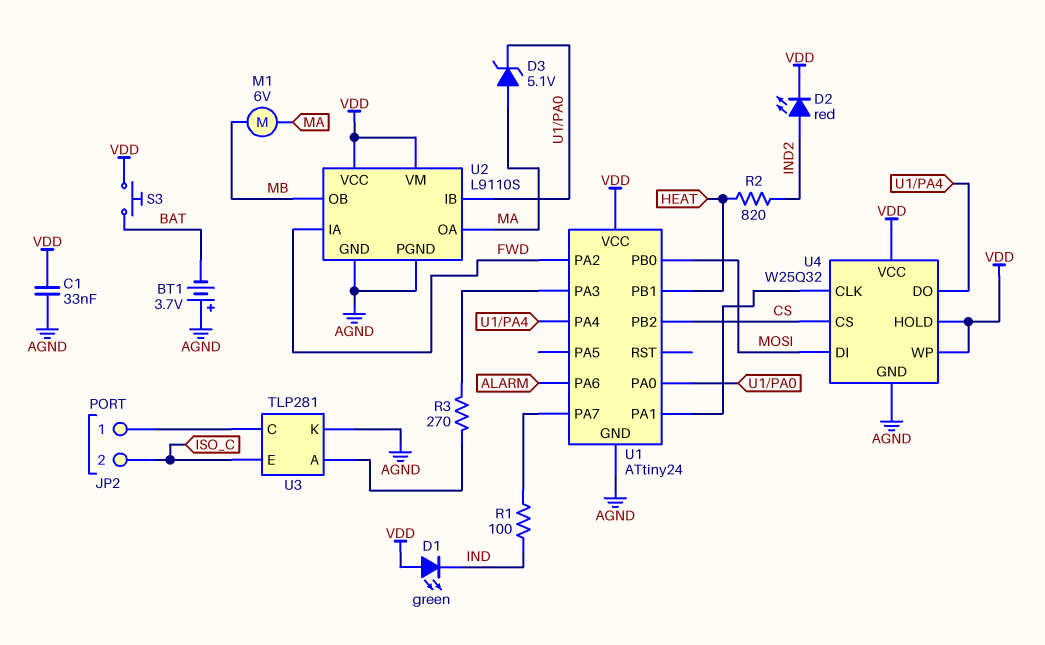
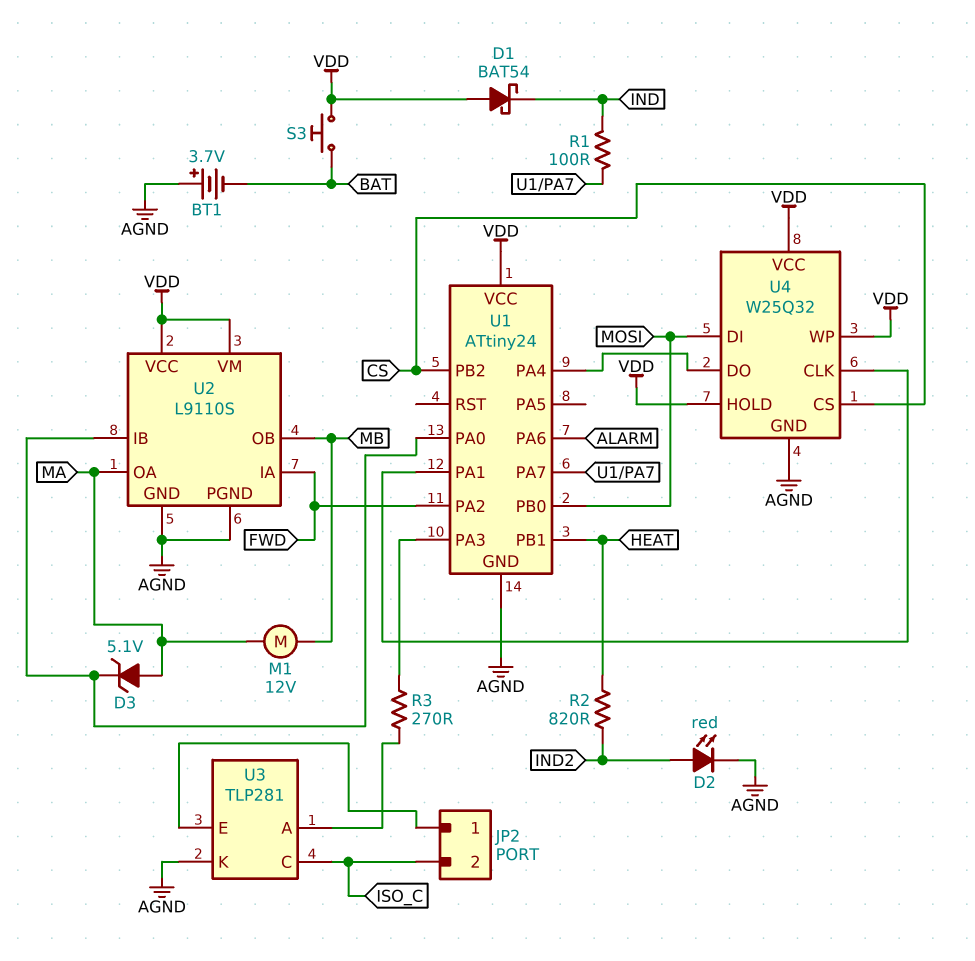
C1: 33nF (AGND, VDD) -> none
D1: LED green (A VDD, K IND) -> schottky BAT54 (A VDD, K IND)
D2: LED red (A IND2, K VDD) -> LED red (A IND2, K AGND)
M1: motor 6V (MA, MB) -> motor 12V (MA, MB)
U3 pin C: JP2/1 -> ISO_C
U3 pin E: ISO_C -> JP2/1

